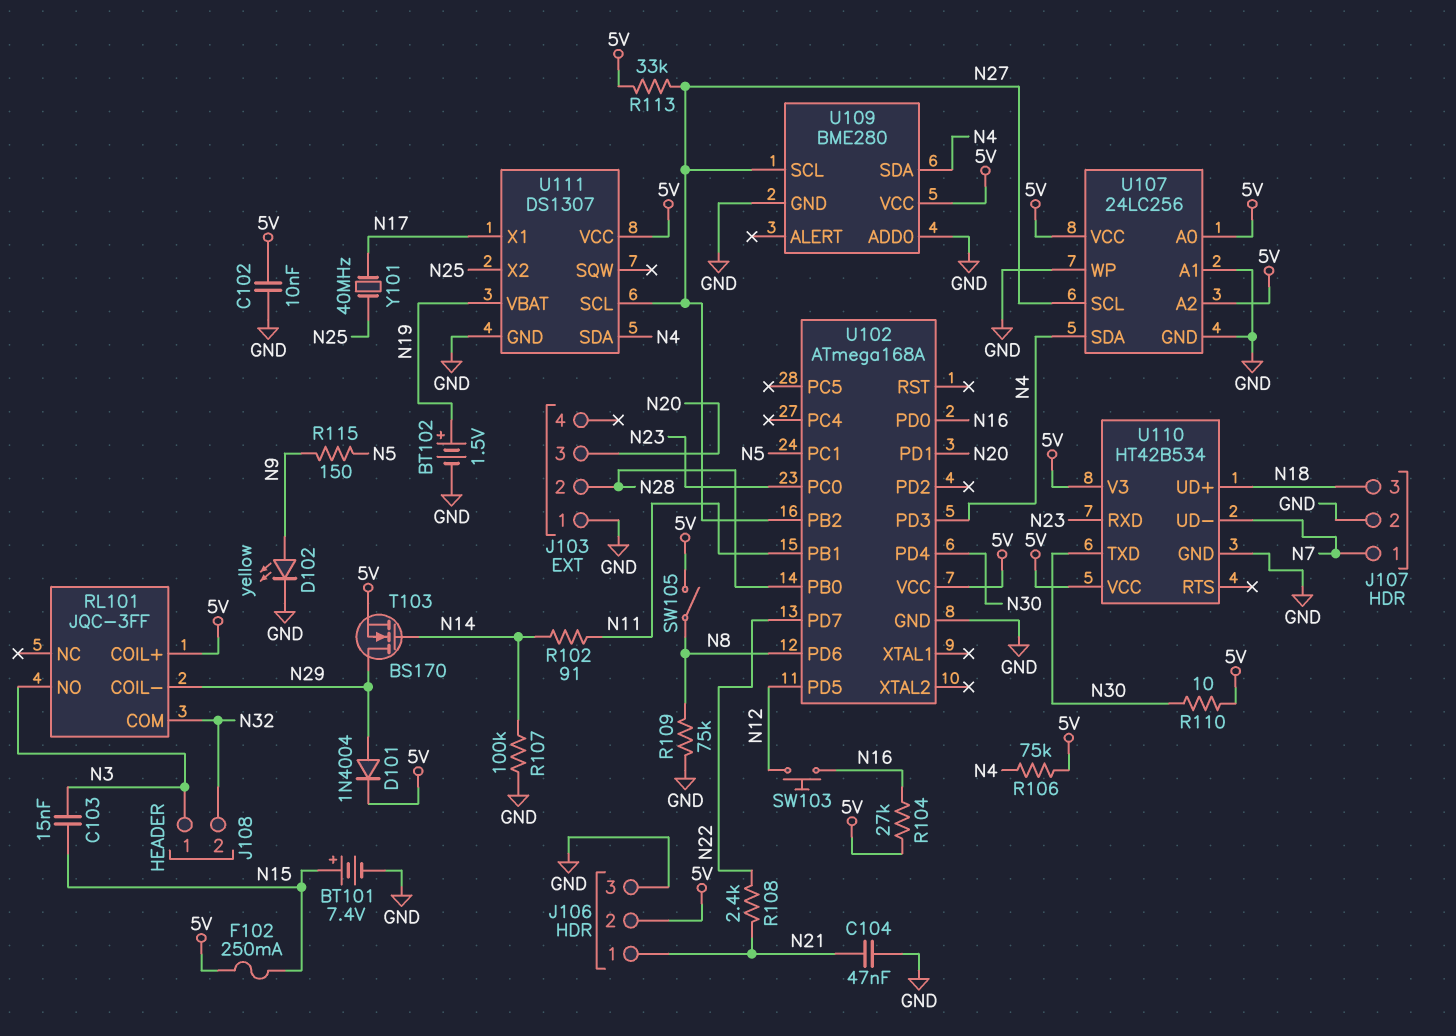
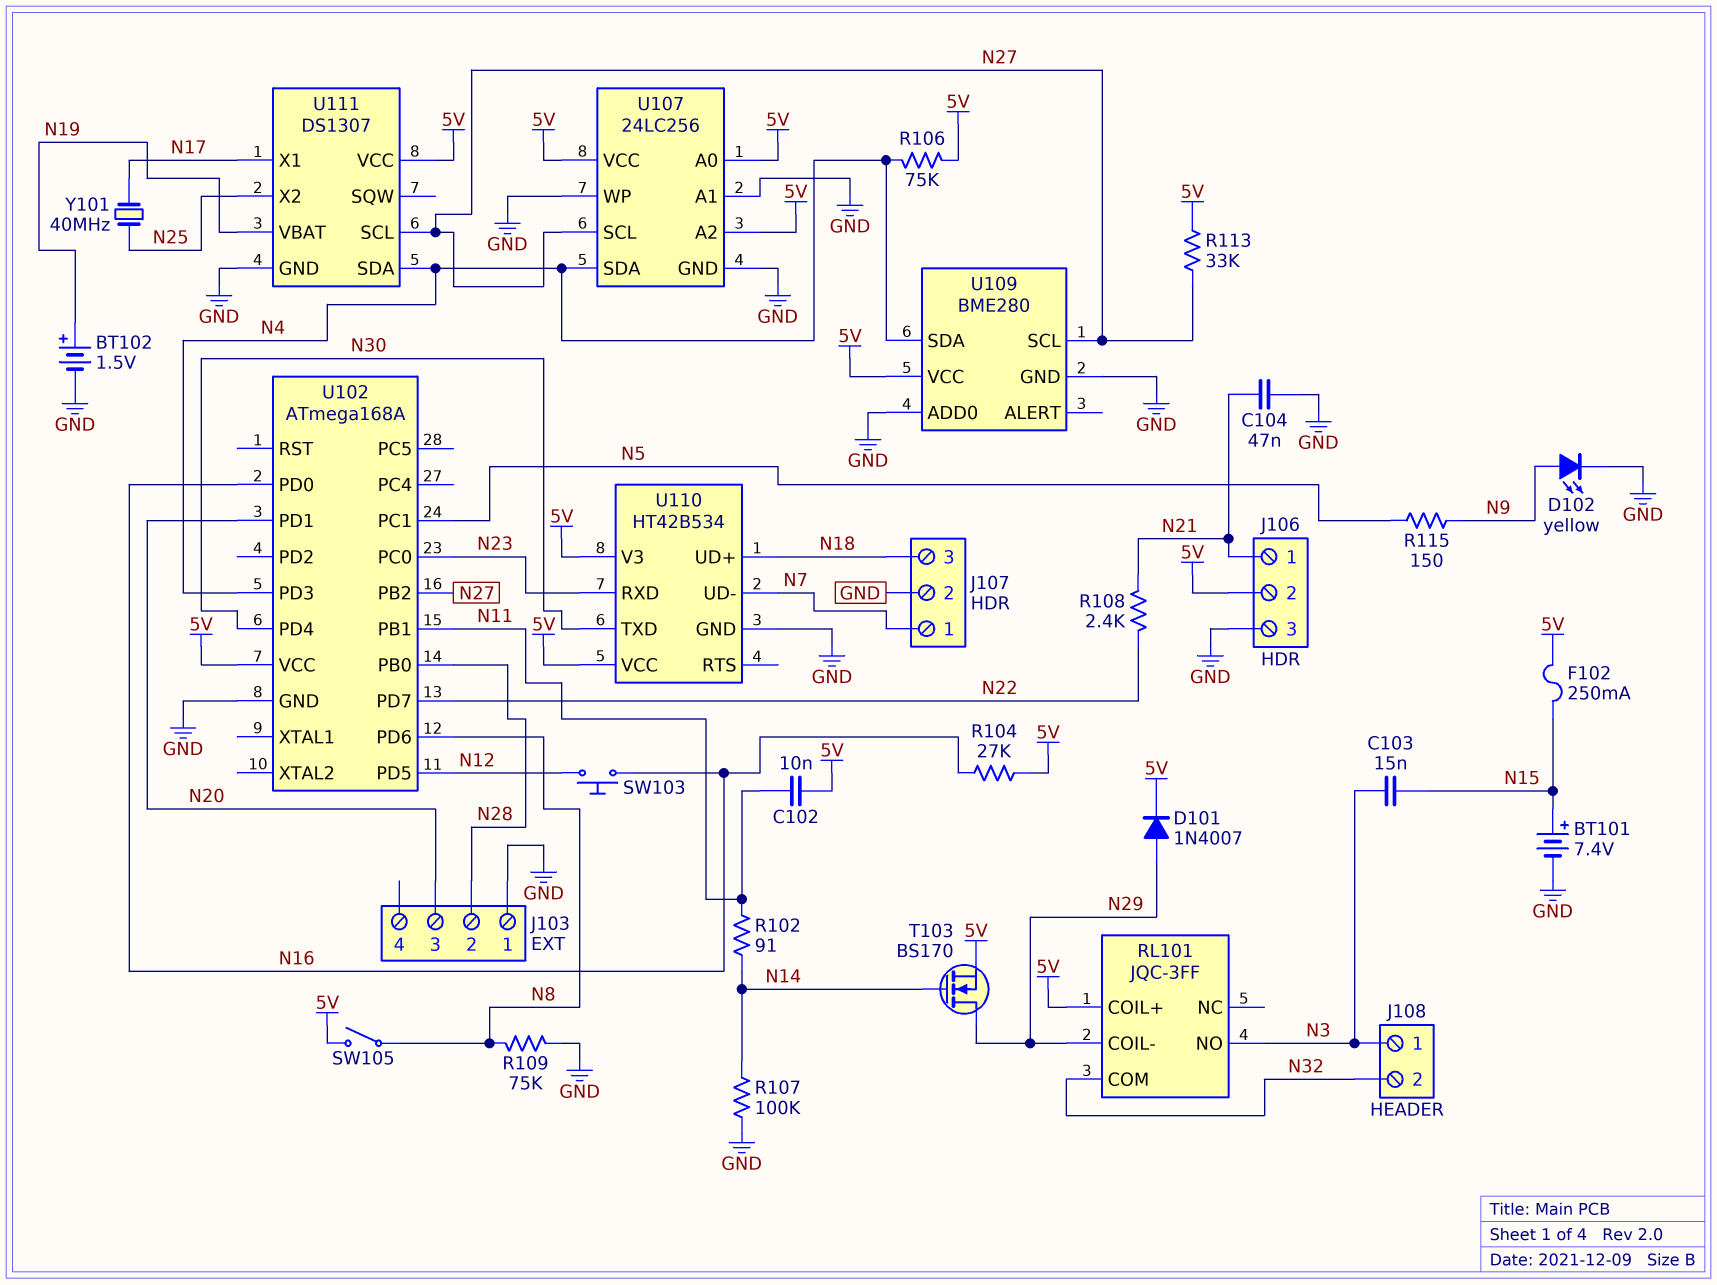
C102: 10nF (5V, GND) -> 10nF (5V, N11)
D101: diode 1N4004 (A N29, K 5V) -> diode 1N4007 (A N29, K 5V)
R110: 10 (5V, N30) -> none

